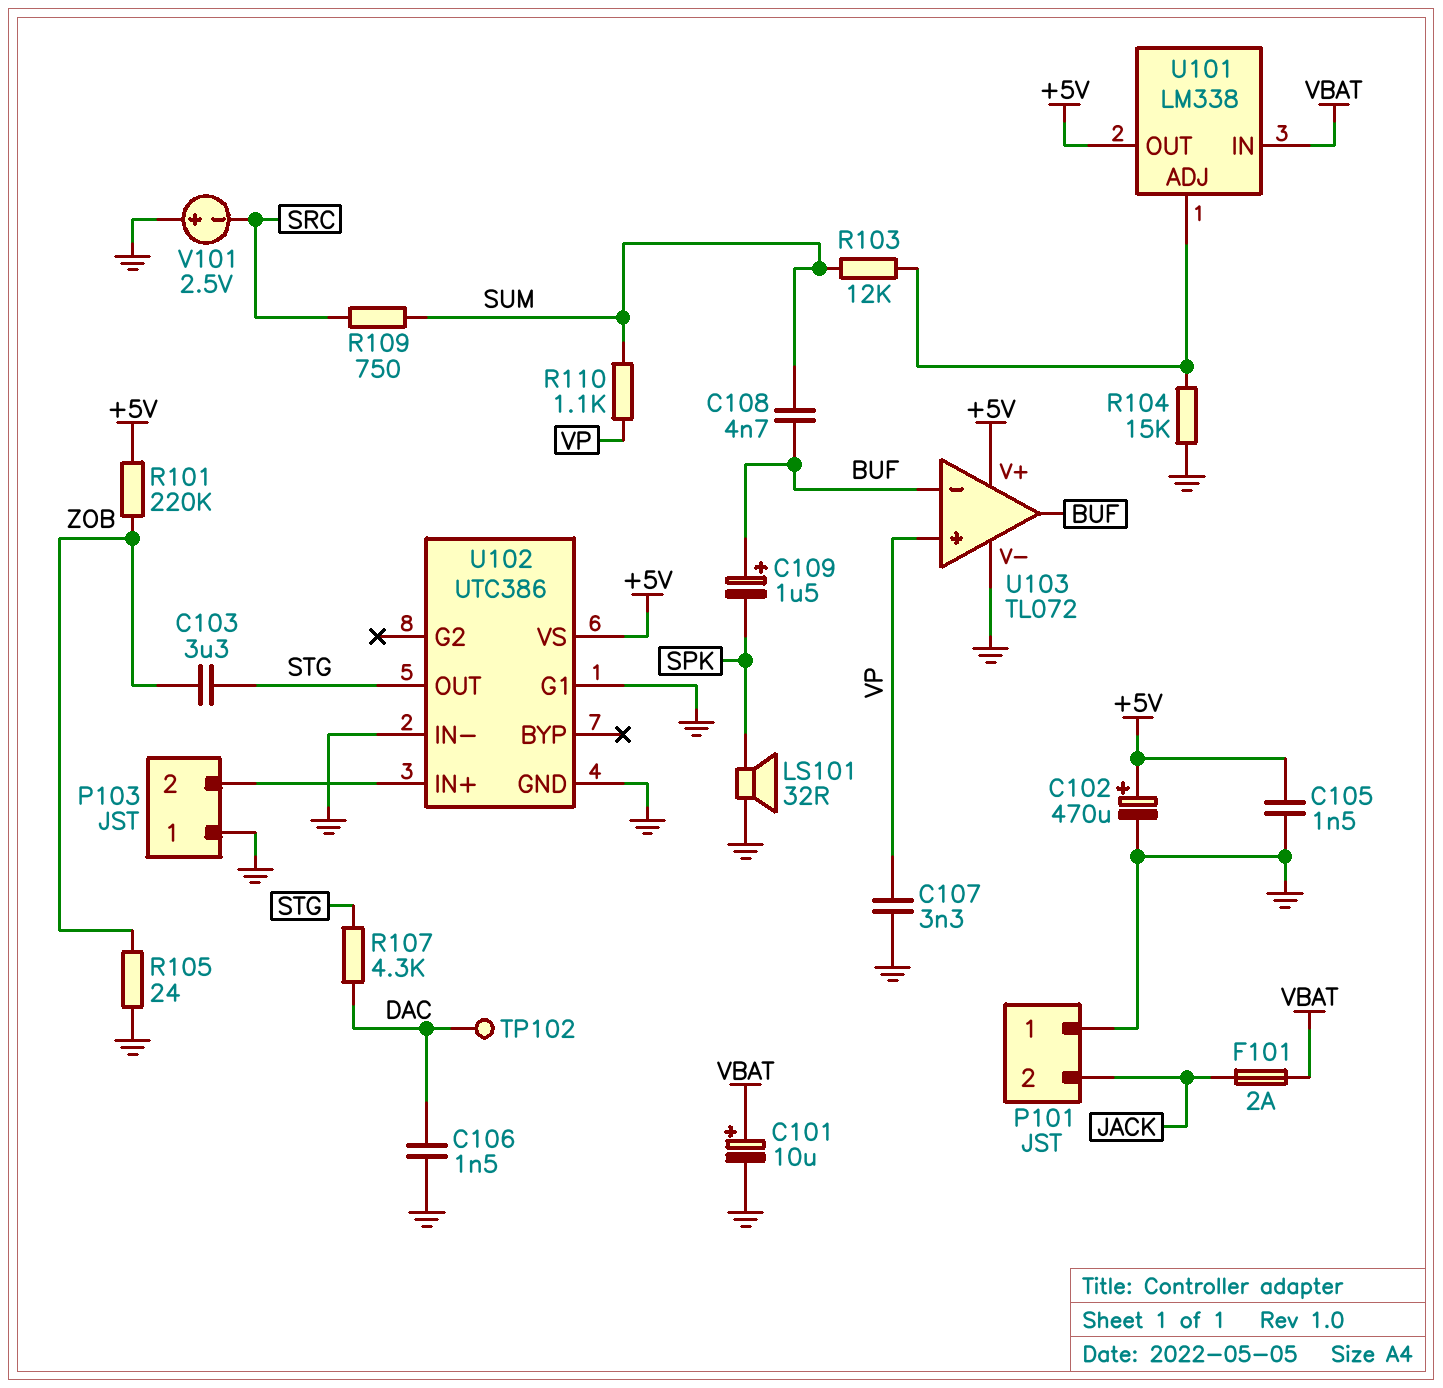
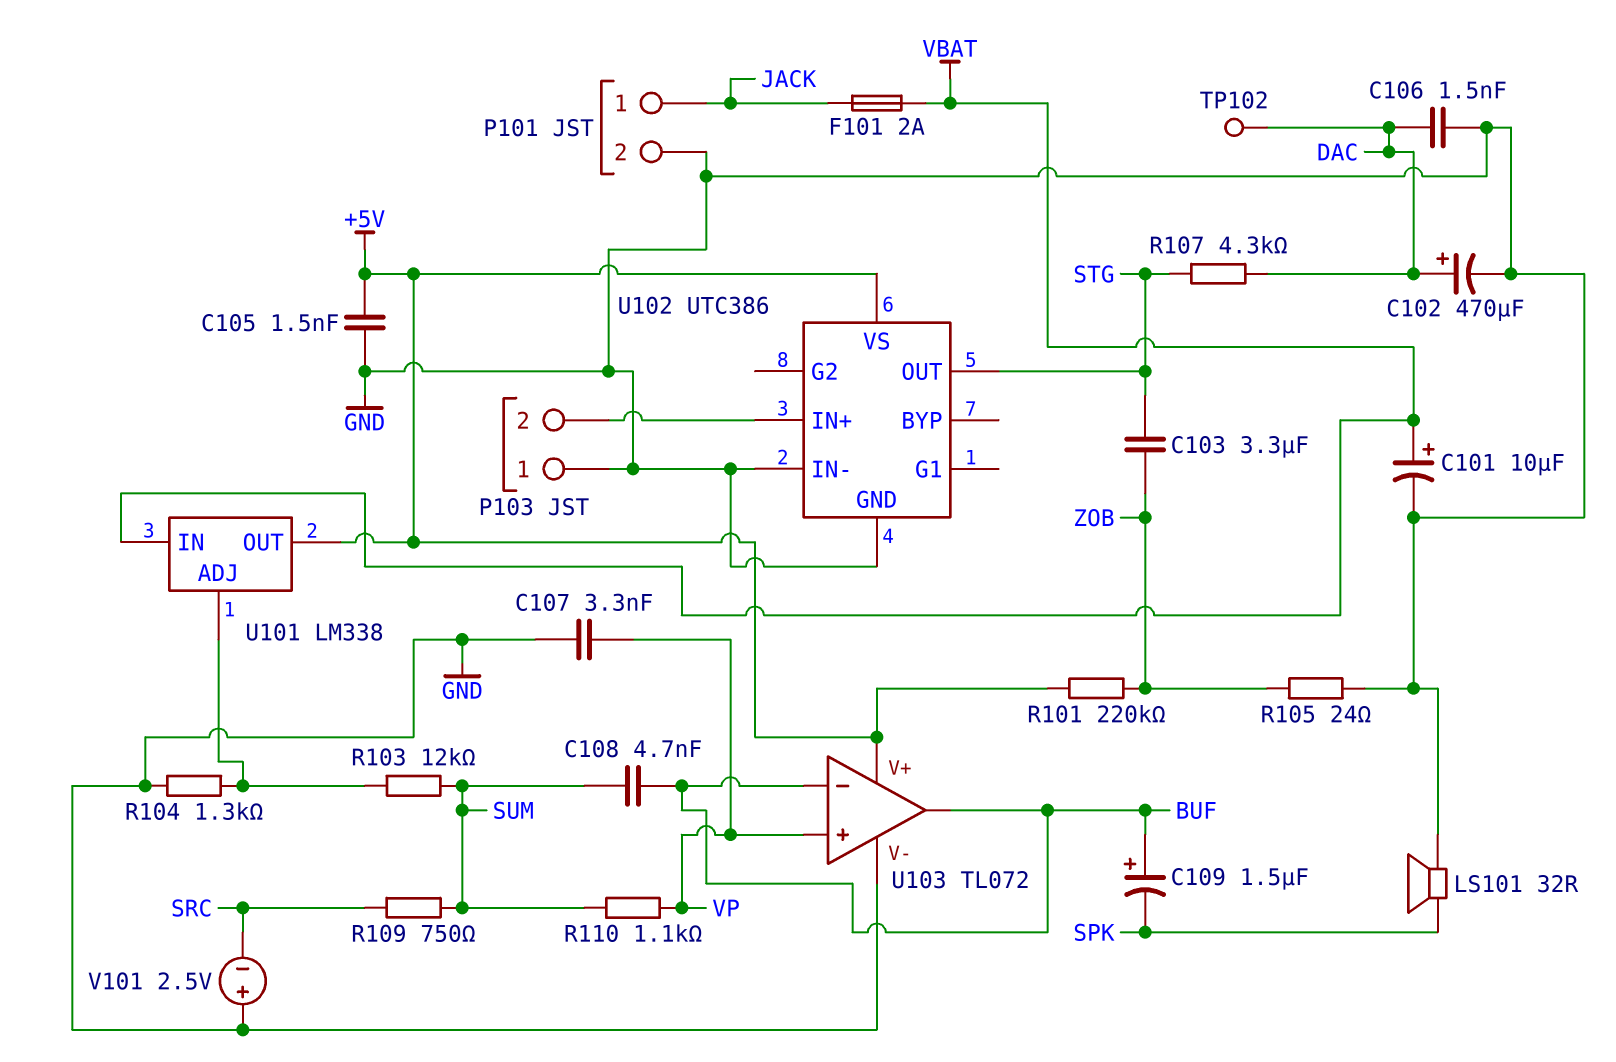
C102: 470uF (plus +5V, minus GND) -> 470uF (plus DAC, minus GND)
P101 pin 1: GND -> JACK
P101 pin 2: JACK -> GND
R104: 15k (GND, U101/ADJ) -> 1.3k (GND, U101/ADJ)
U102 pin G1: GND -> none

